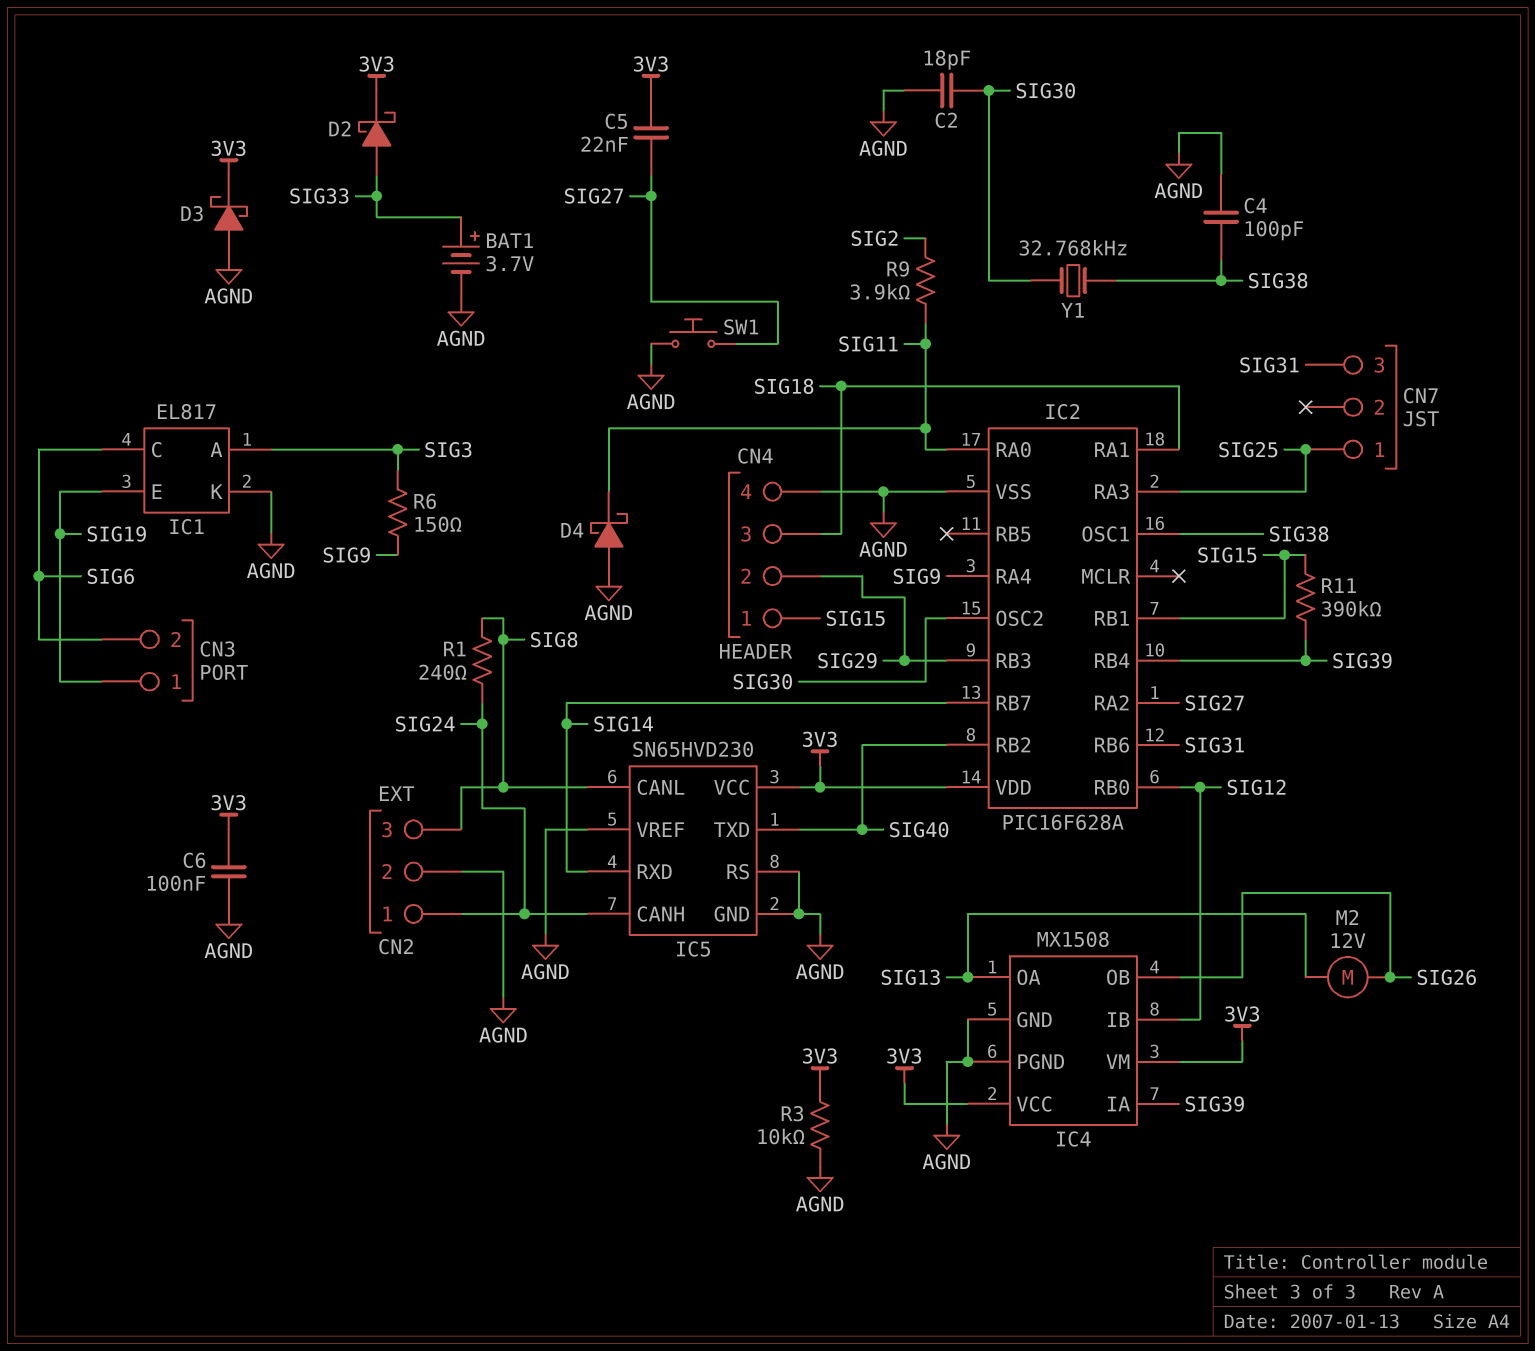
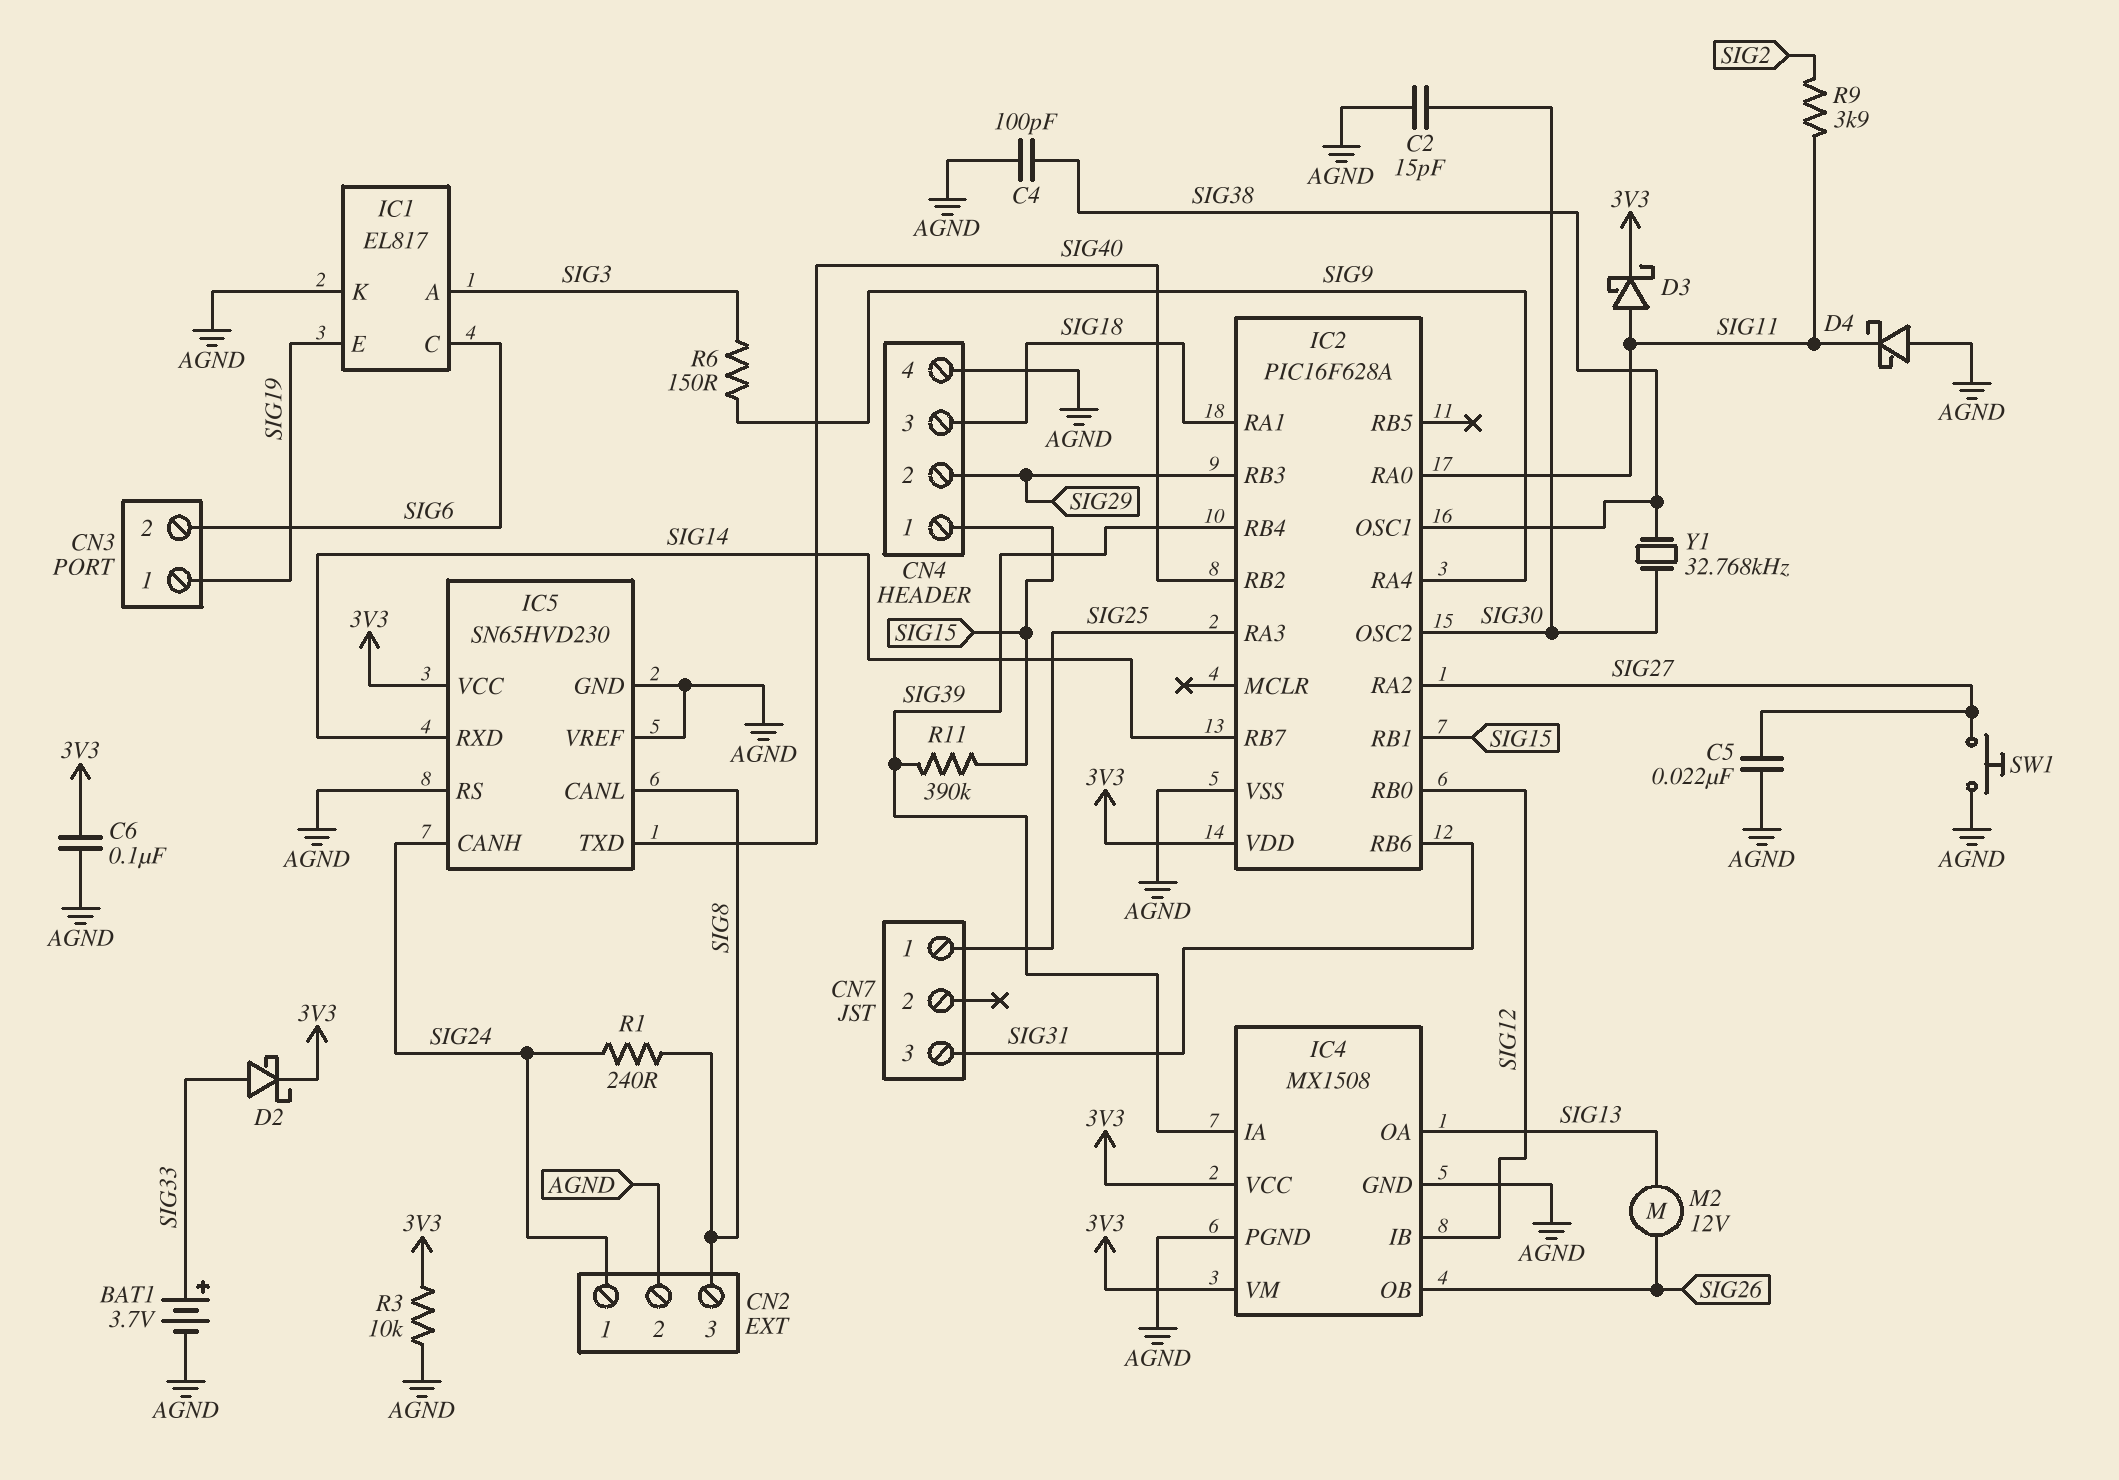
C2: 18pF (AGND, SIG30) -> 15pF (AGND, SIG30)
C5: 22nF (3V3, SIG27) -> 22nF (AGND, SIG27)
D3: schottky (A AGND, K 3V3) -> schottky (A SIG11, K 3V3)

